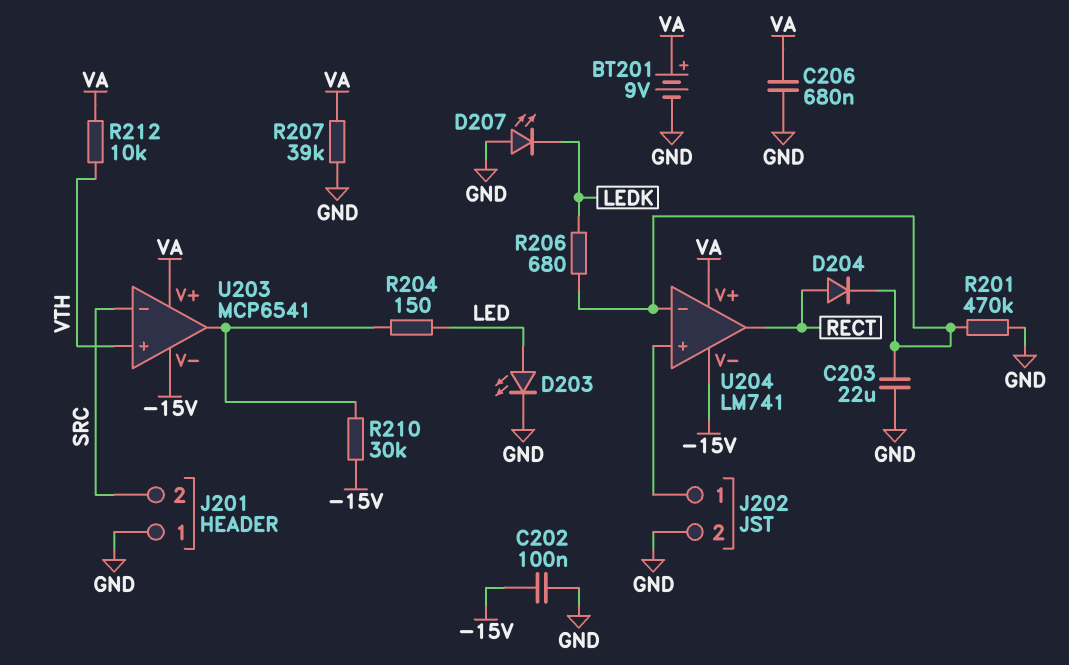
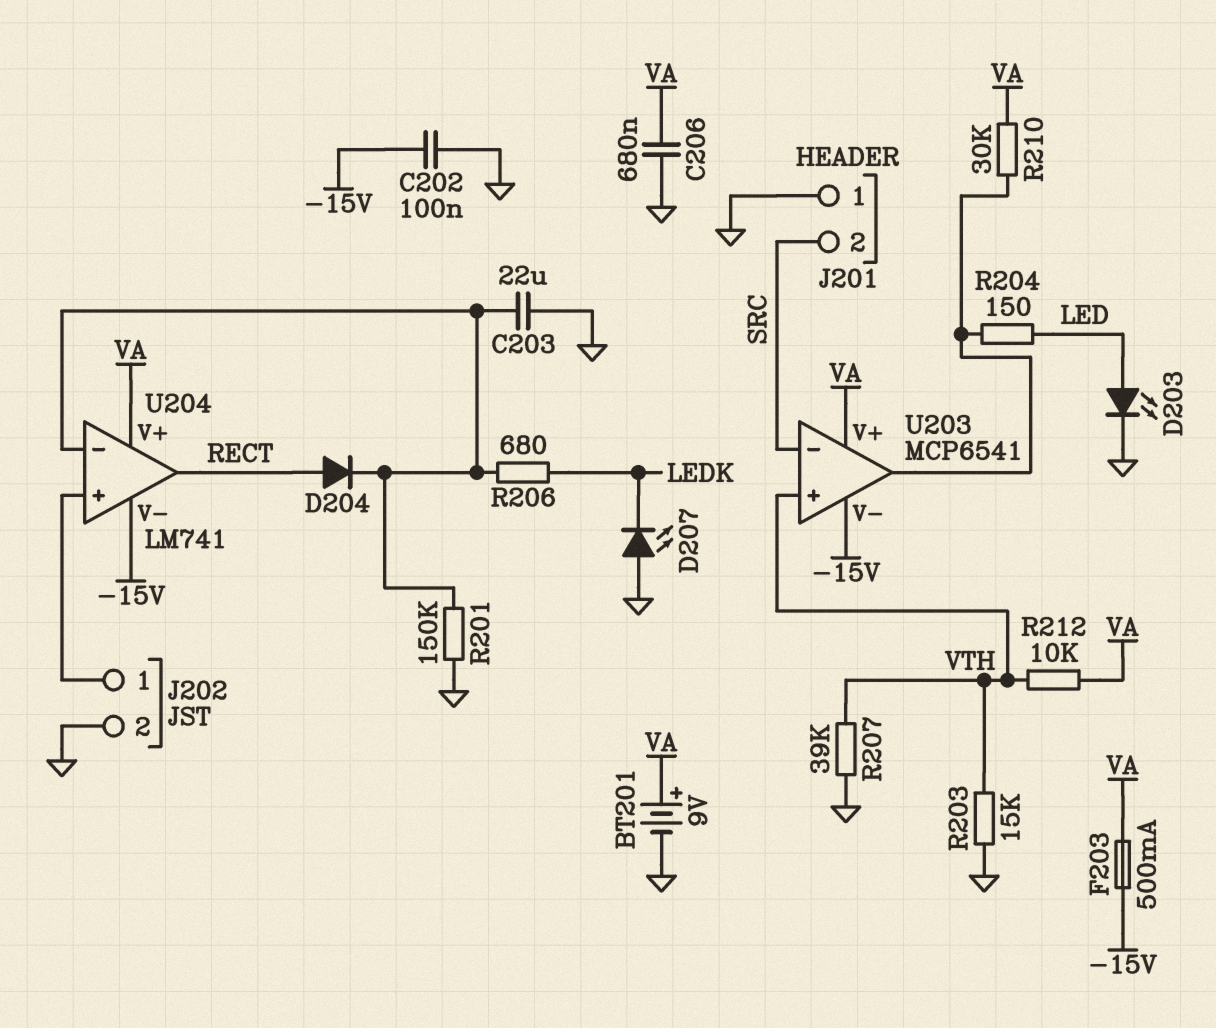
F203: none -> 500mA (-15V, VA)
R201: 470k (GND, U204/in-) -> 150k (GND, U204/in-)
R203: none -> 15k (GND, VTH)
R207: 39k (GND, VA) -> 39k (GND, VTH)
R210: 30k (-15V, U203/out) -> 30k (U203/out, VA)

